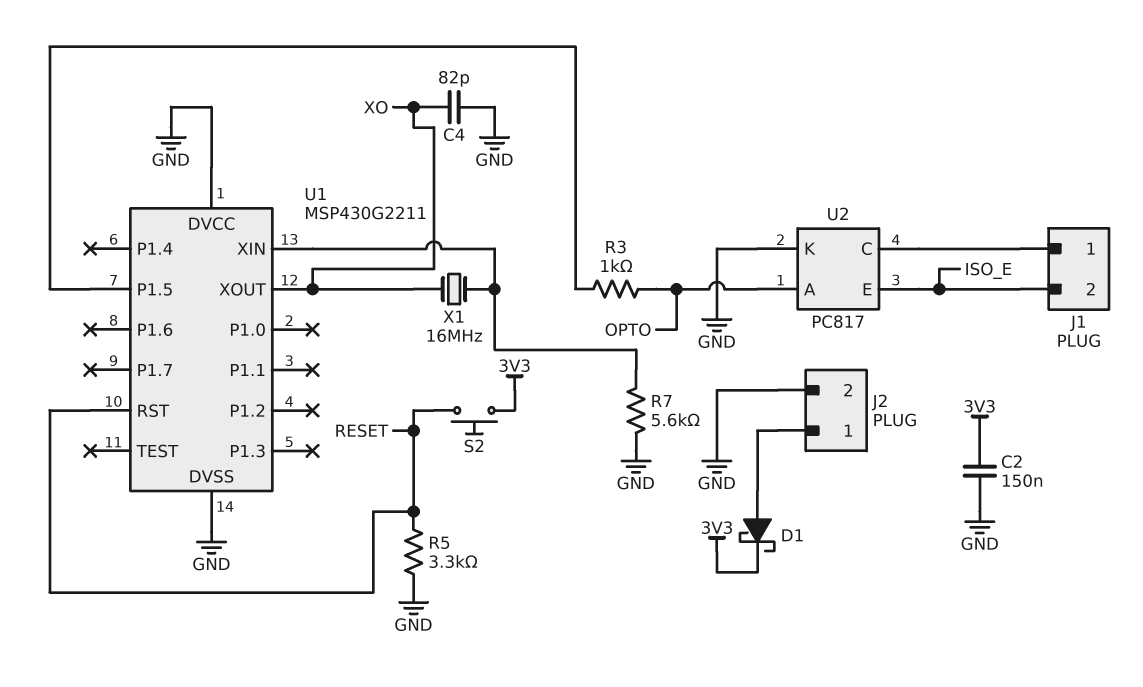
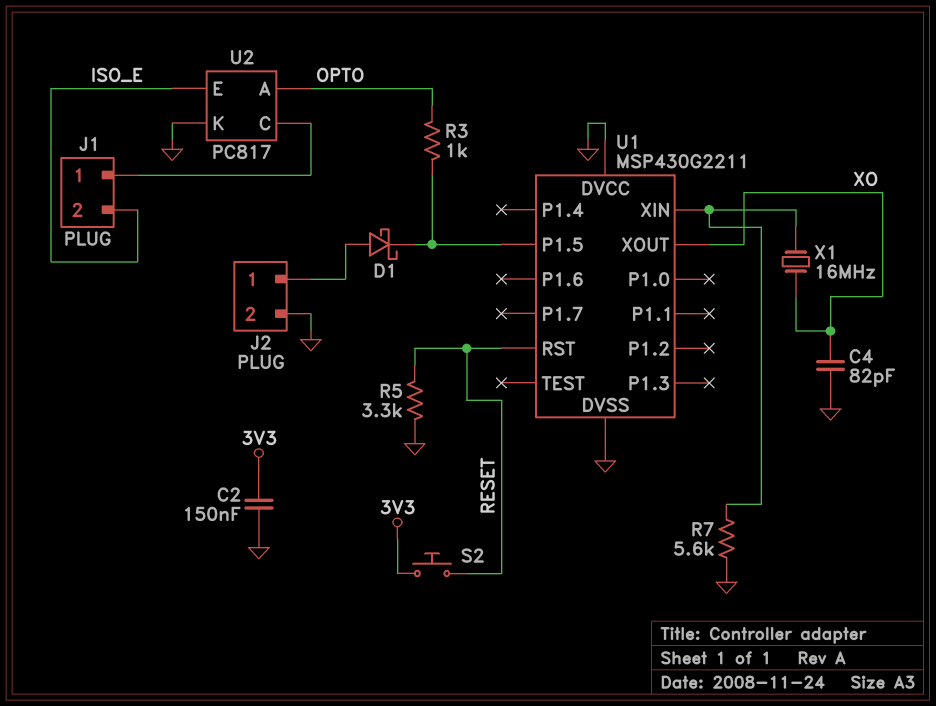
D1: schottky (A J2/1, K 3V3) -> schottky (A J2/1, K U1/P1.5)

